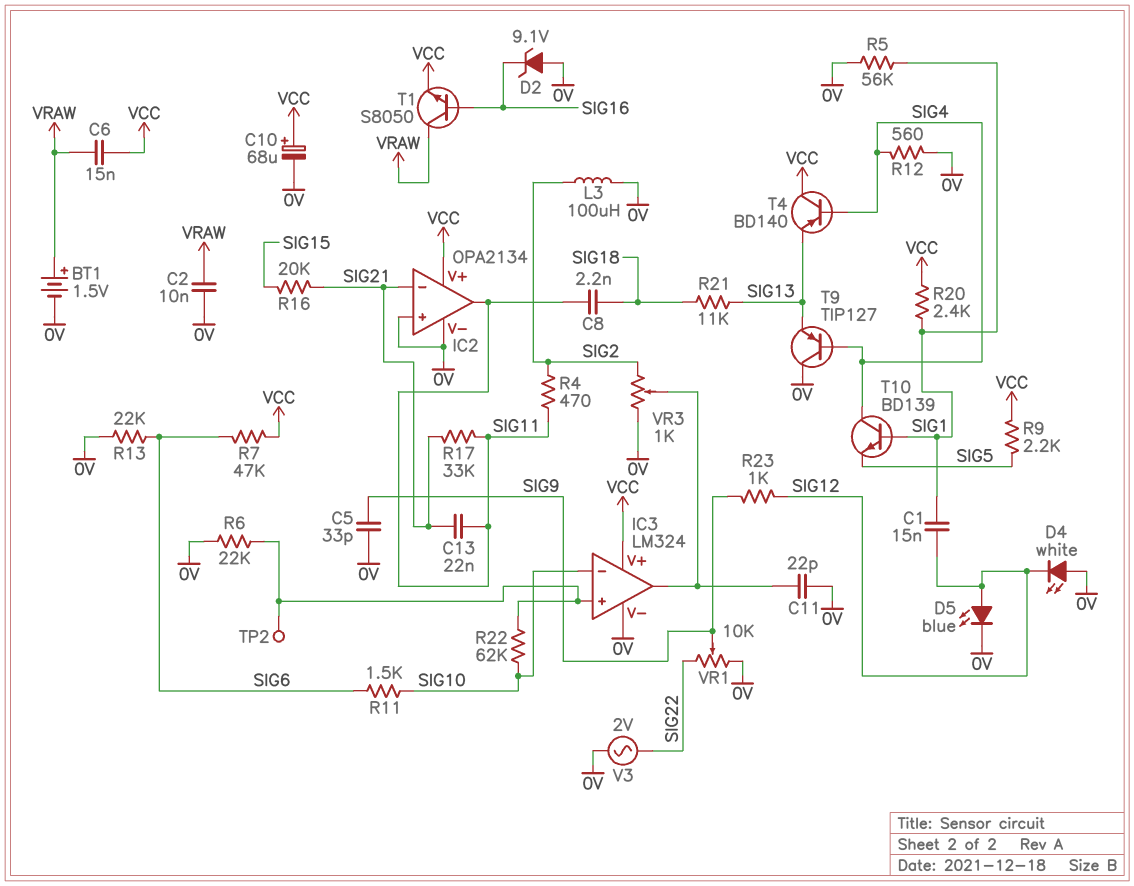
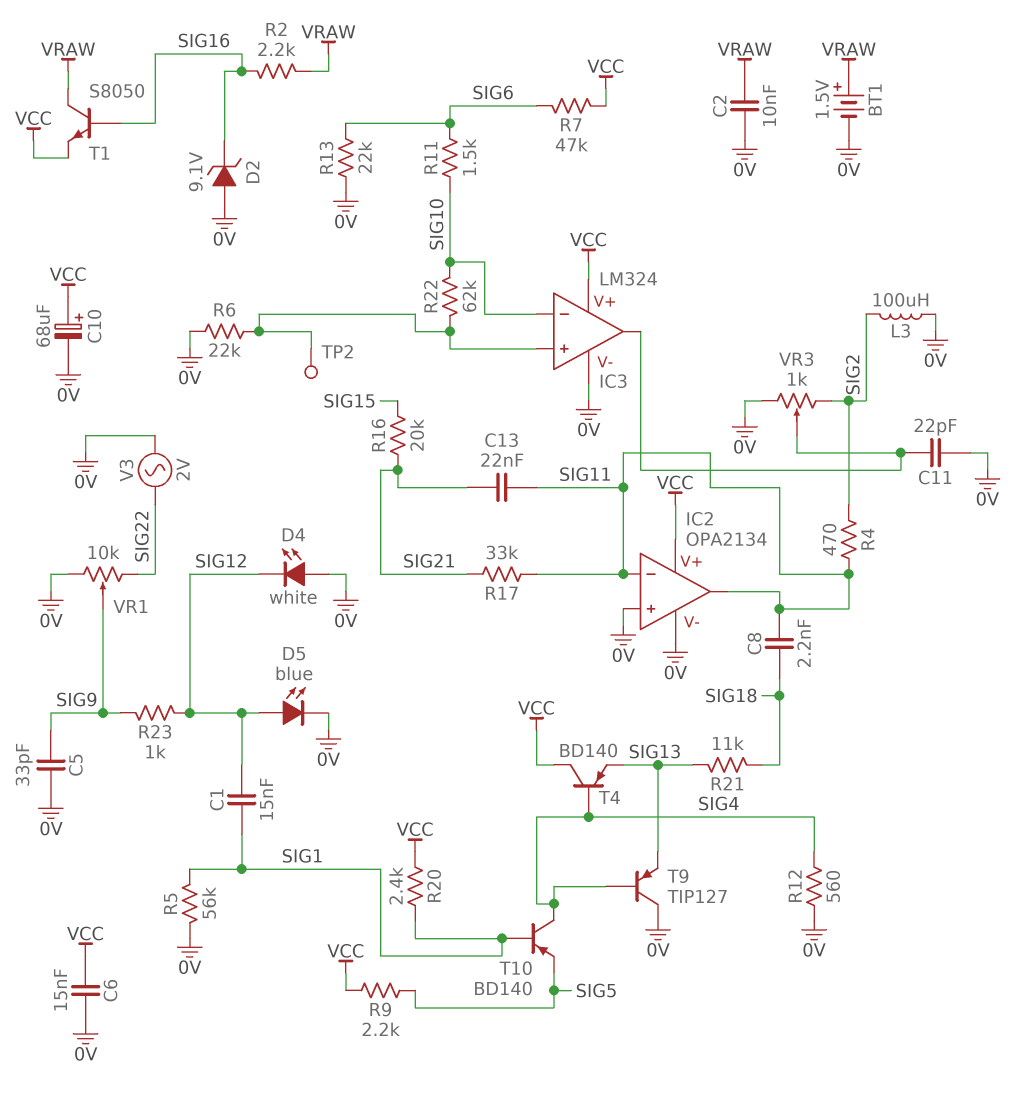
C6: 15nF (VCC, VRAW) -> 15nF (0V, VCC)
IC2 pin in-: SIG21 -> SIG11
R2: none -> 2.2k (SIG16, VRAW)
T10: NPN BD139 (B SIG1, C SIG4, E SIG5) -> PNP BD140 (B SIG1, C SIG4, E SIG5)

